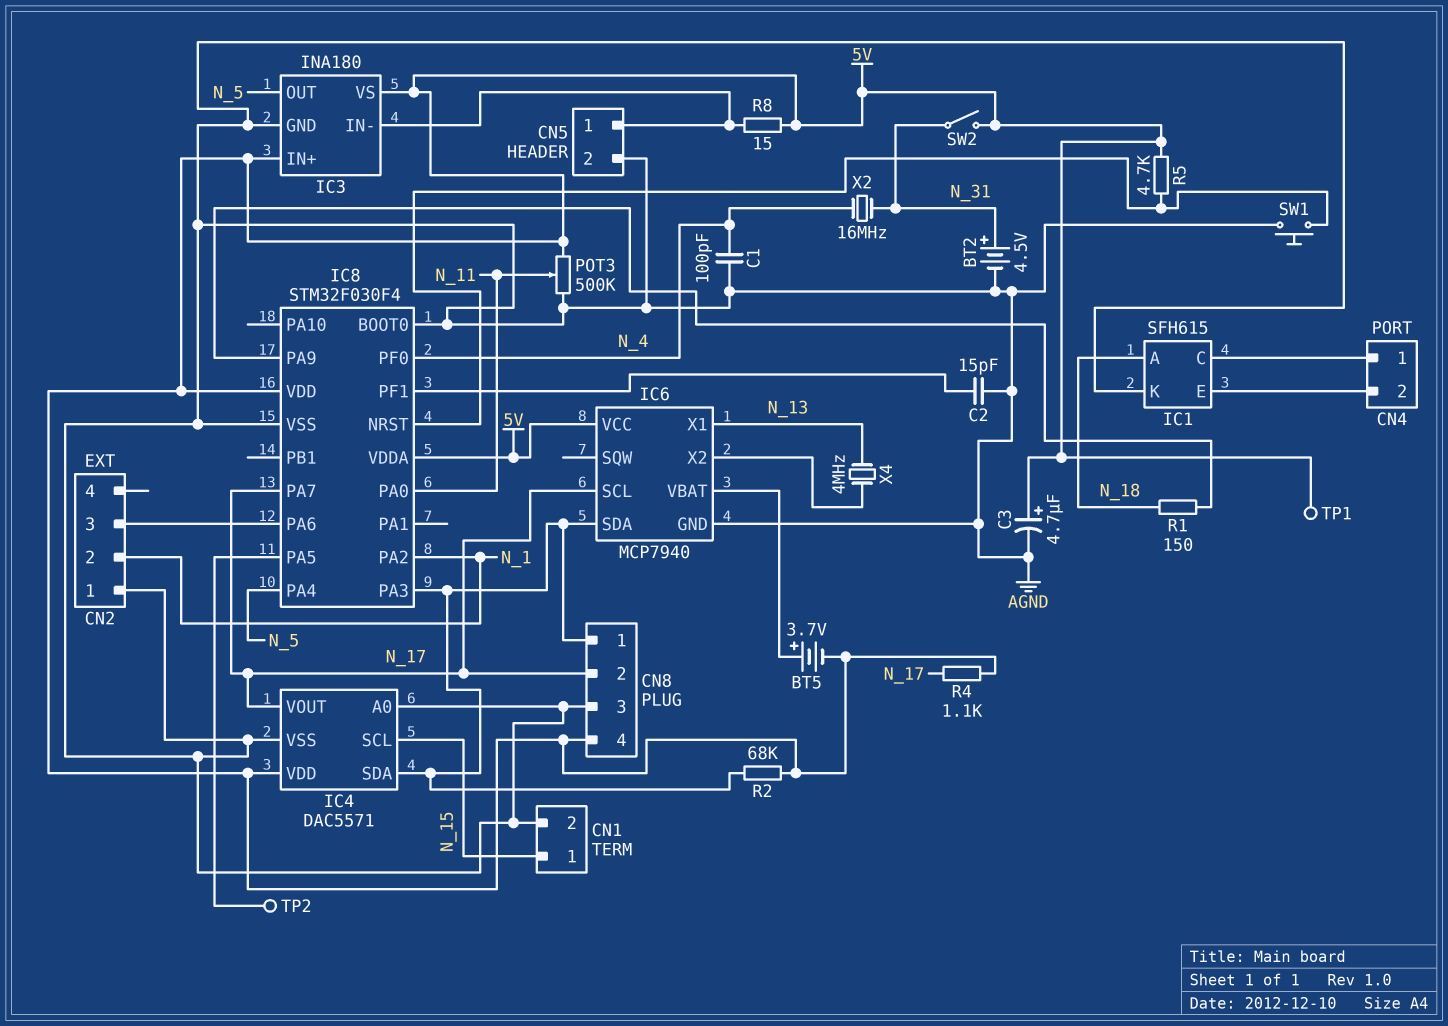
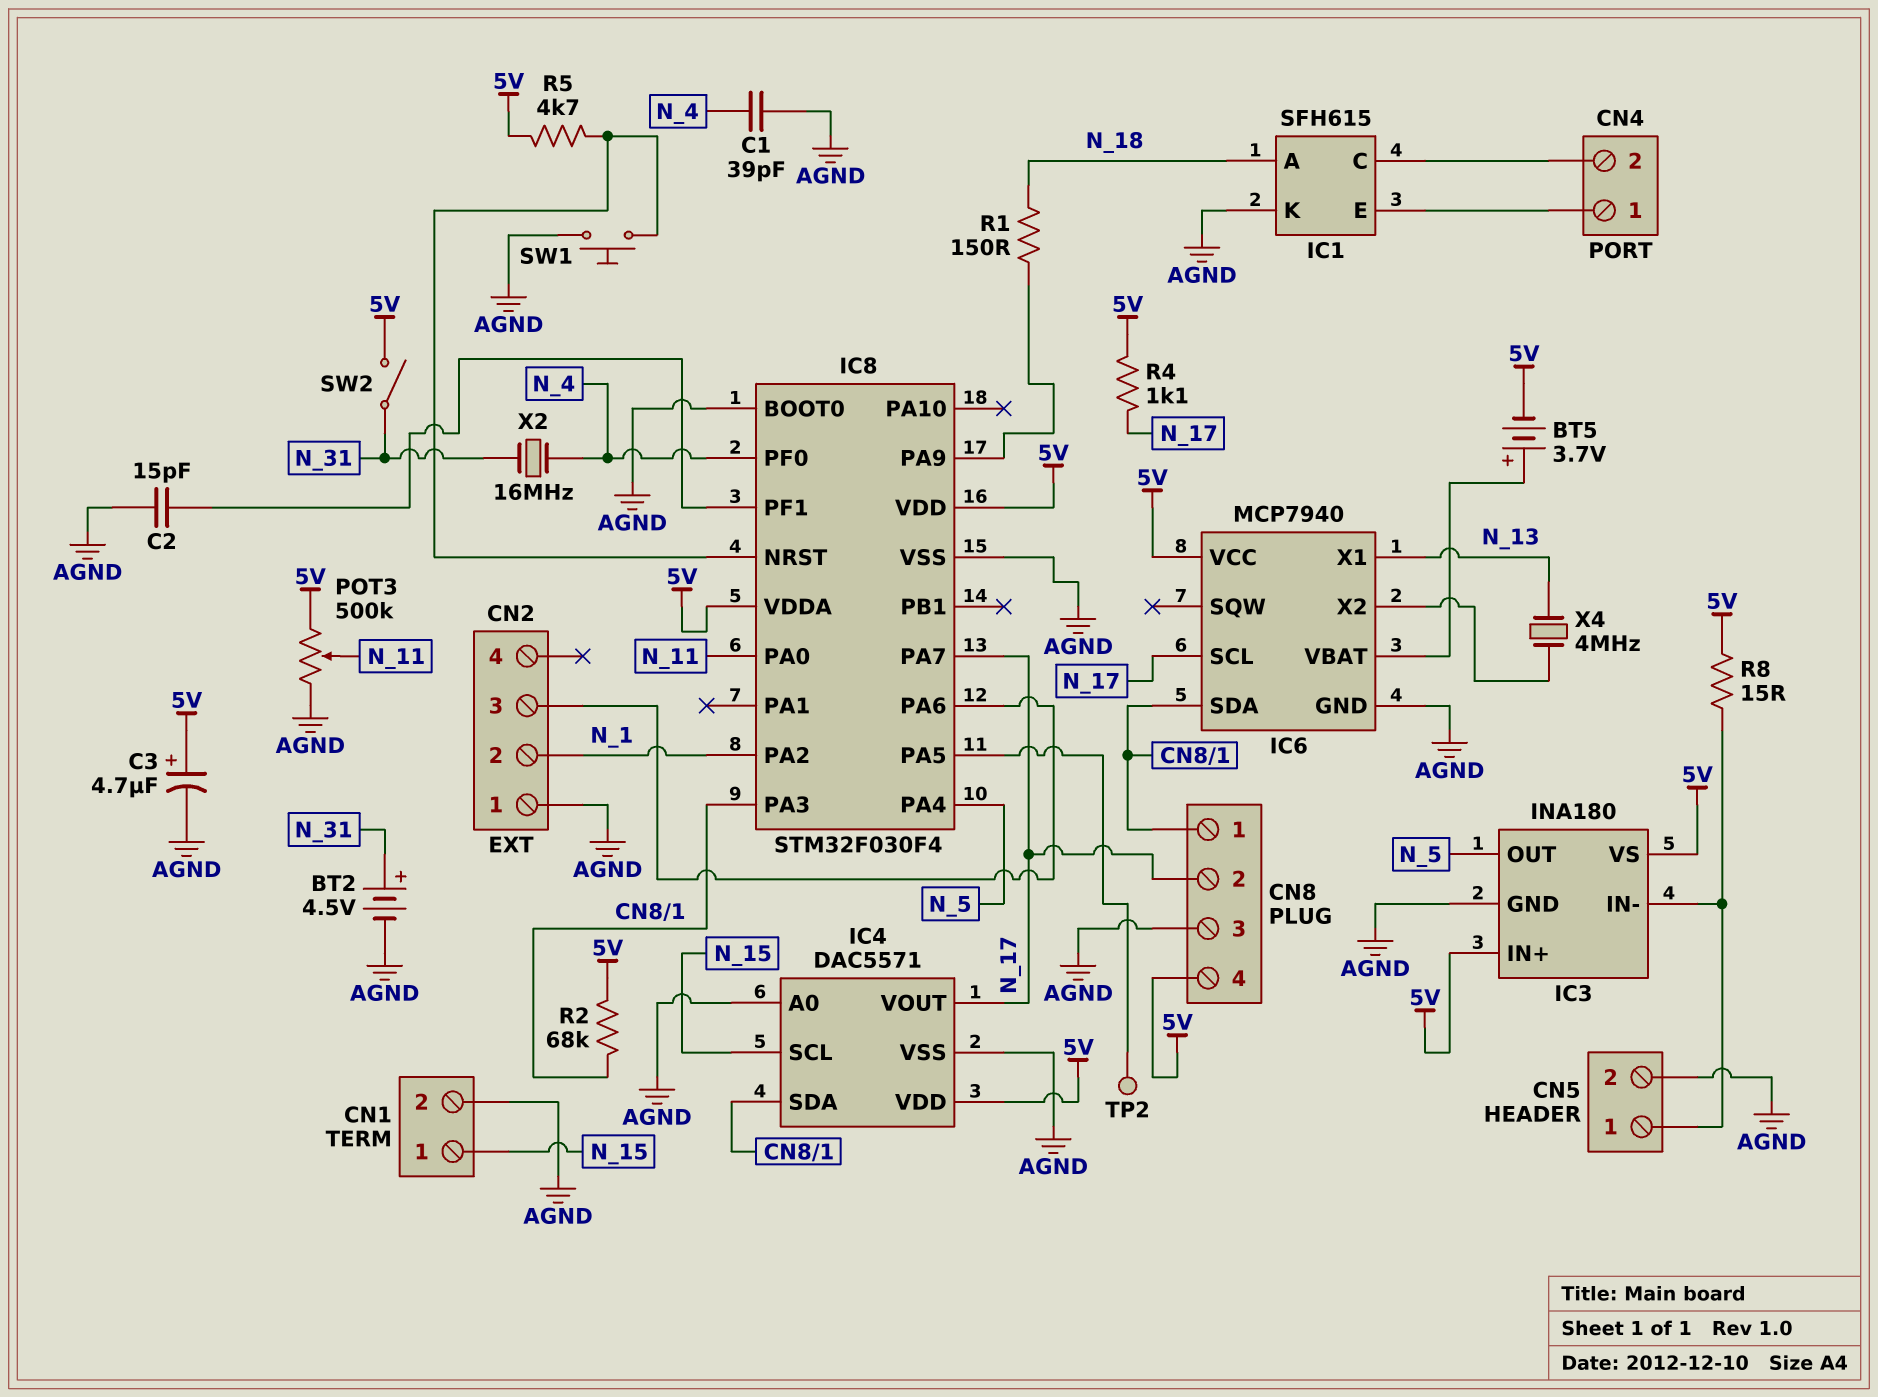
C1: 100pF (AGND, N_4) -> 39pF (AGND, N_4)
IC1 pin C: CN4/1 -> CN4/2
IC1 pin E: CN4/2 -> CN4/1
TP1: test point (5V) -> none

